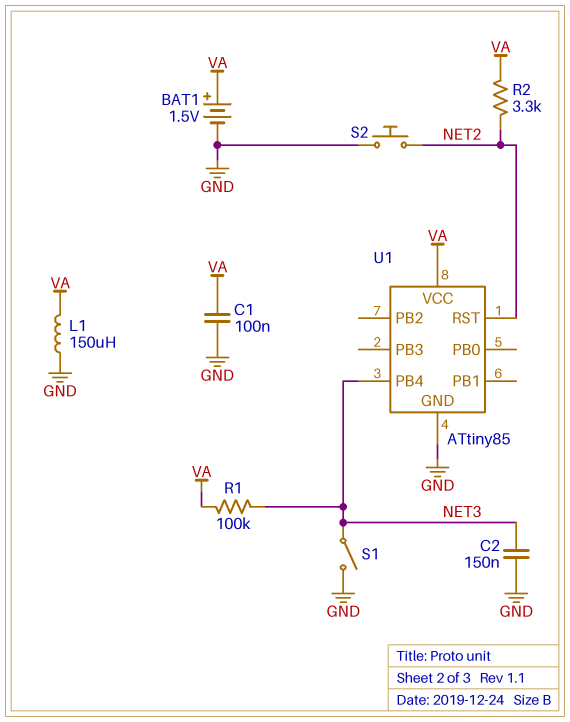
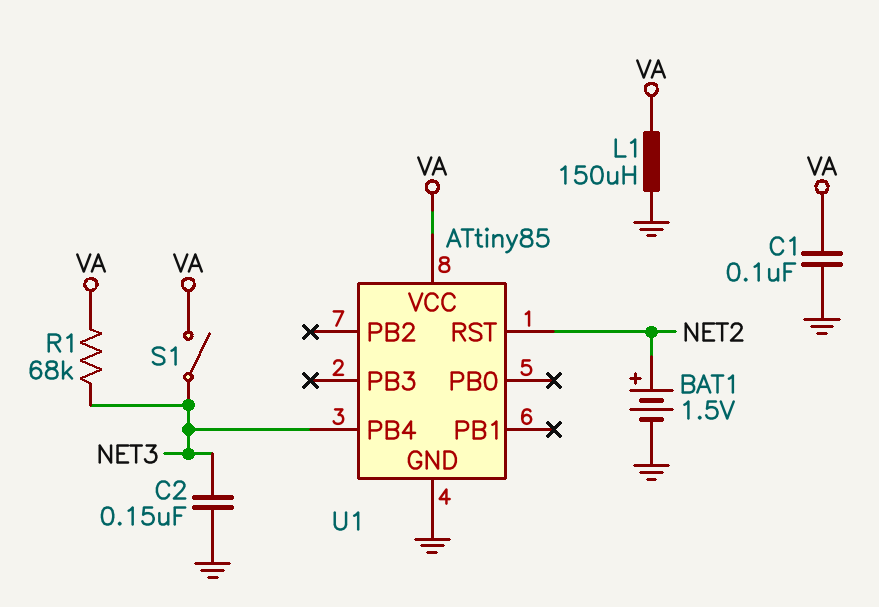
BAT1: 1.5V (plus VA, minus GND) -> 1.5V (plus NET2, minus GND)
R1: 100k (NET3, VA) -> 68k (NET3, VA)
R2: 3.3k (NET2, VA) -> none
S1: switch (GND, NET3) -> switch (NET3, VA)
S2: button (GND, NET2) -> none

